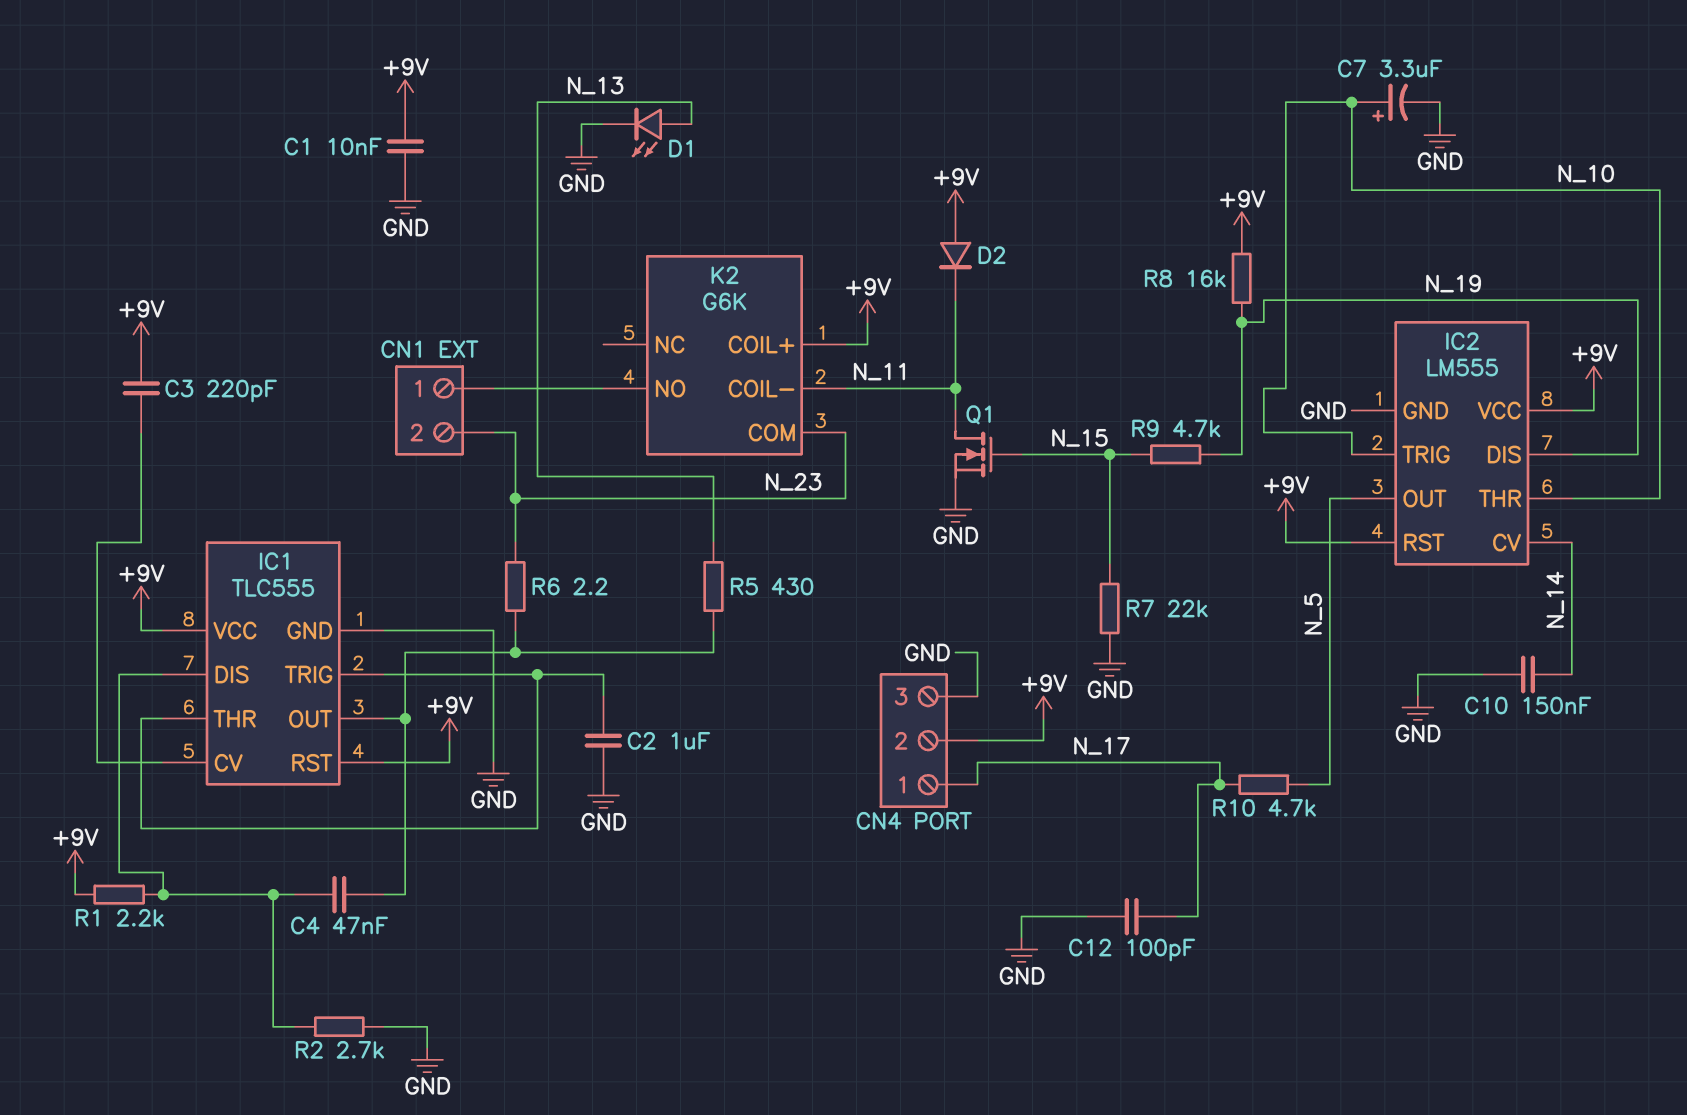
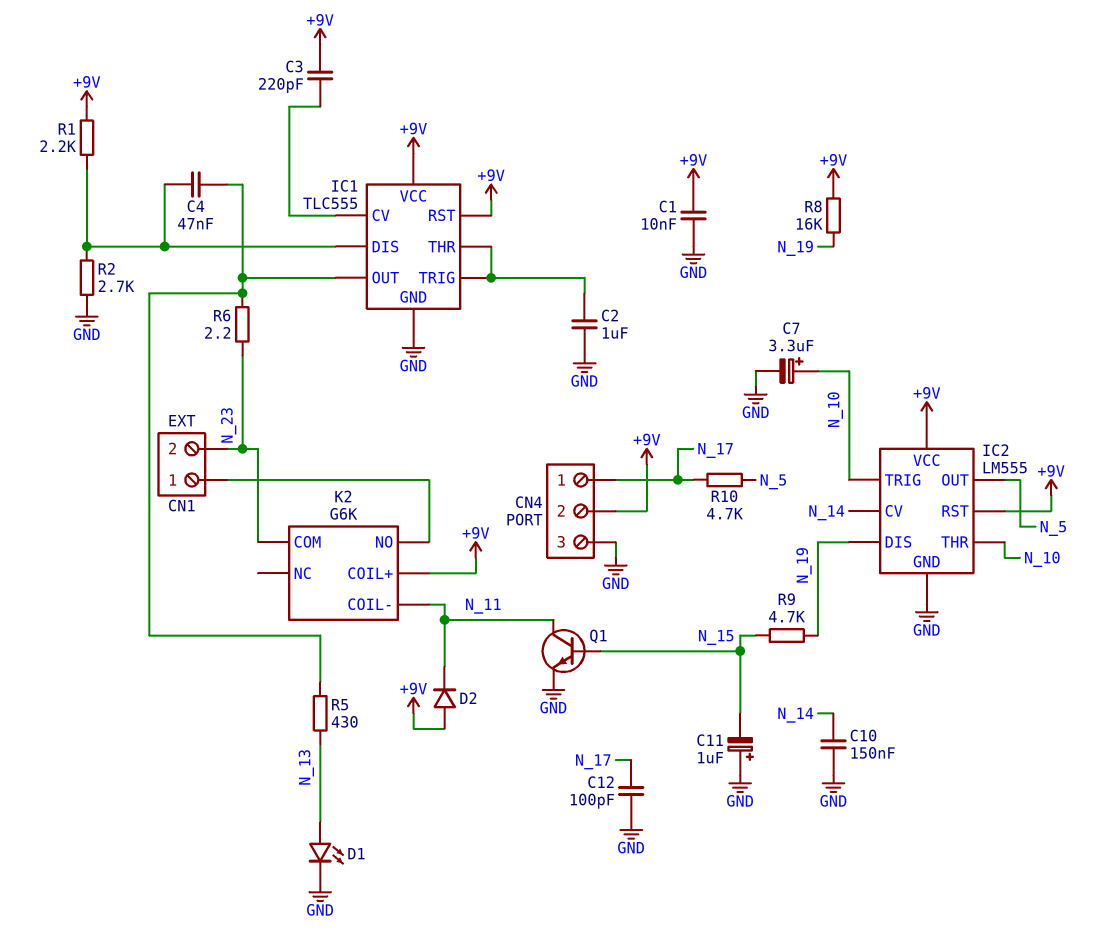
C11: none -> 1uF (plus GND, minus N_15)
Q1: NMOS (G N_15, D N_11, S GND) -> NPN (B N_15, C N_11, E GND)
R7: 22k (GND, N_15) -> none

